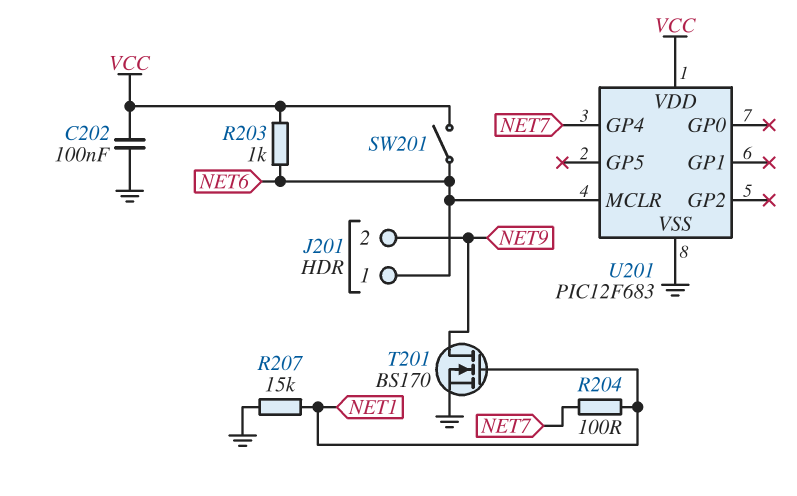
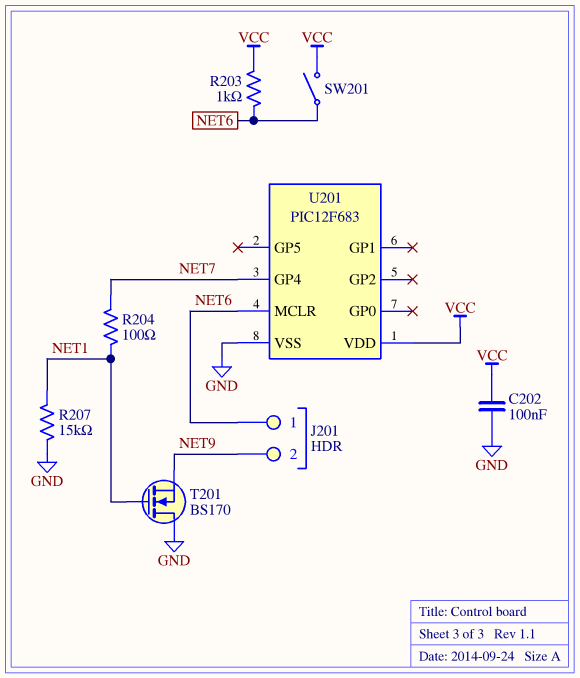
T201: NMOS BS170 (G NET1, D NET9, S GND) -> NMOS BS170 (G NET1, D GND, S NET9)

